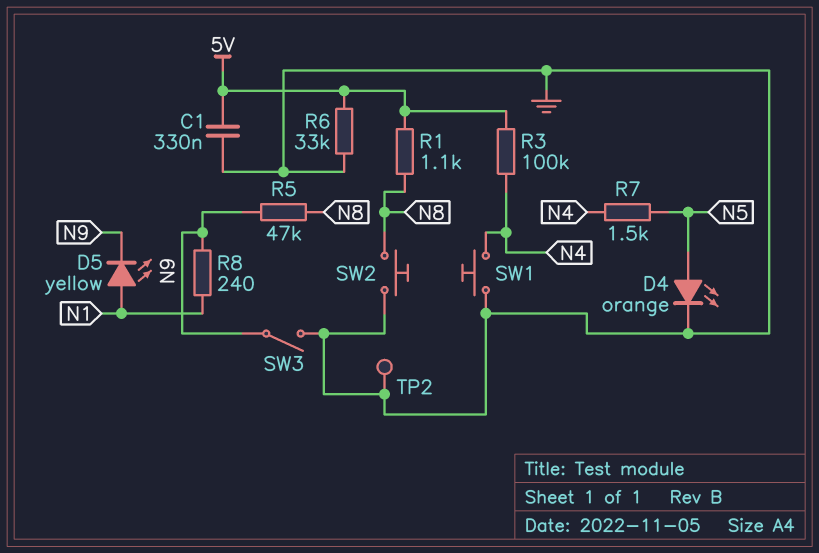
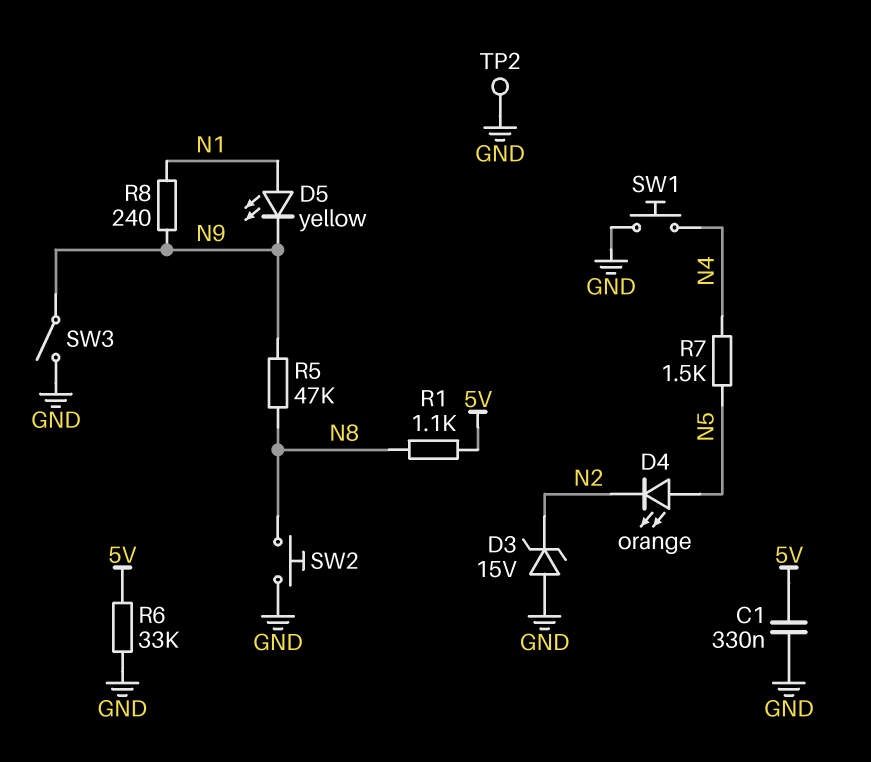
D3: none -> zener 15V (A GND, K N2)
D4: LED orange (A N5, K GND) -> LED orange (A N5, K N2)
R3: 100k (5V, N4) -> none

